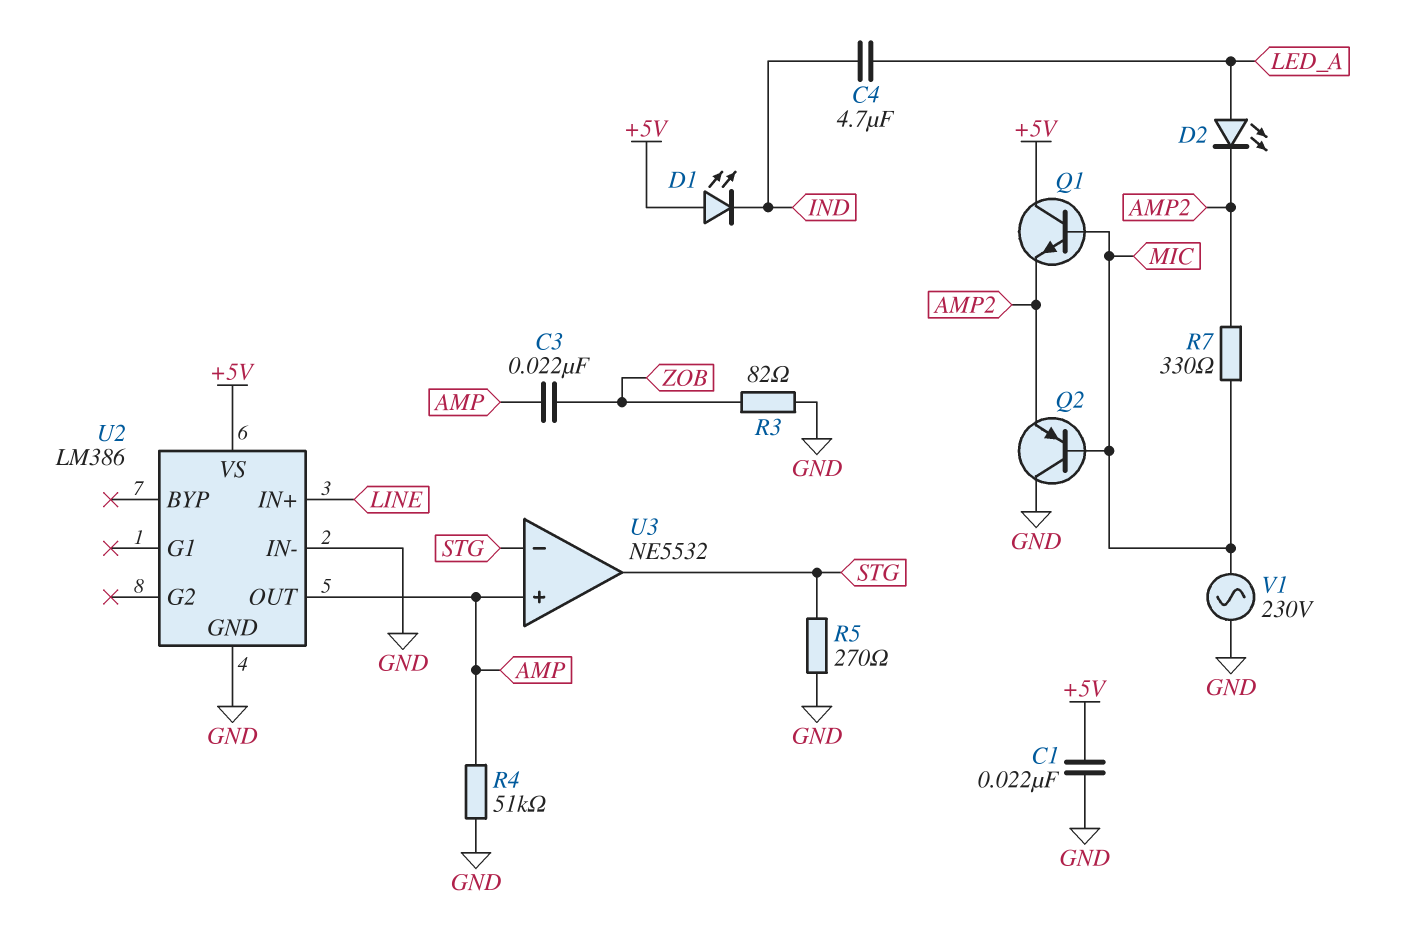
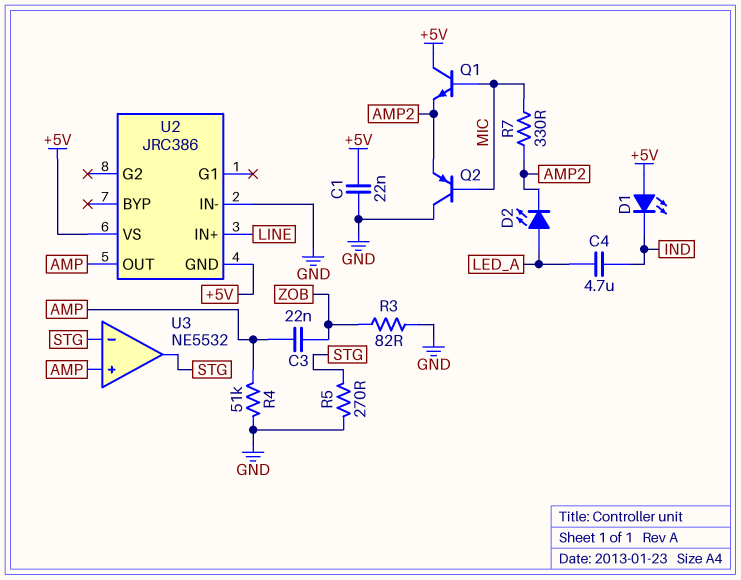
U2: LM386 -> JRC386
U2 pin GND: GND -> +5V
V1: AC 230V (GND, MIC) -> none

